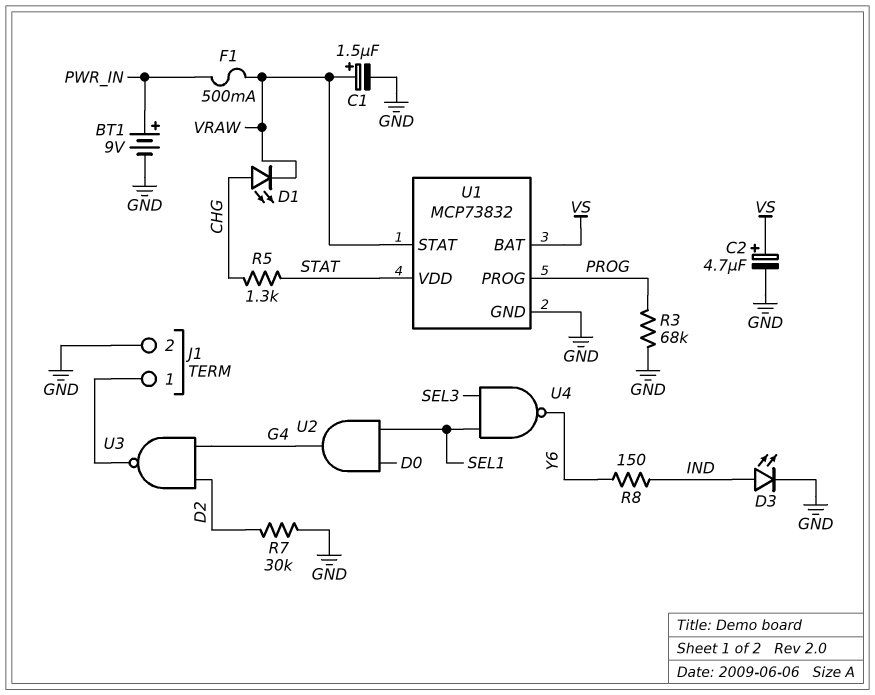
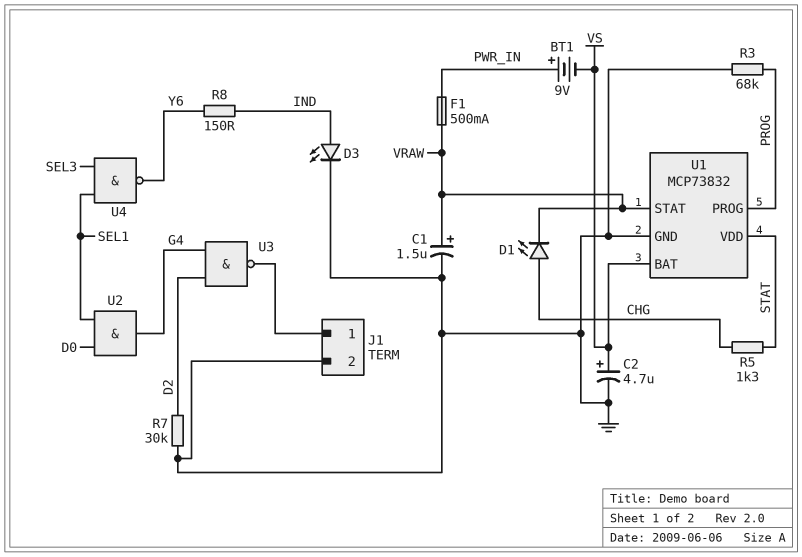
BT1: 9V (plus PWR_IN, minus GND) -> 9V (plus PWR_IN, minus VS)

